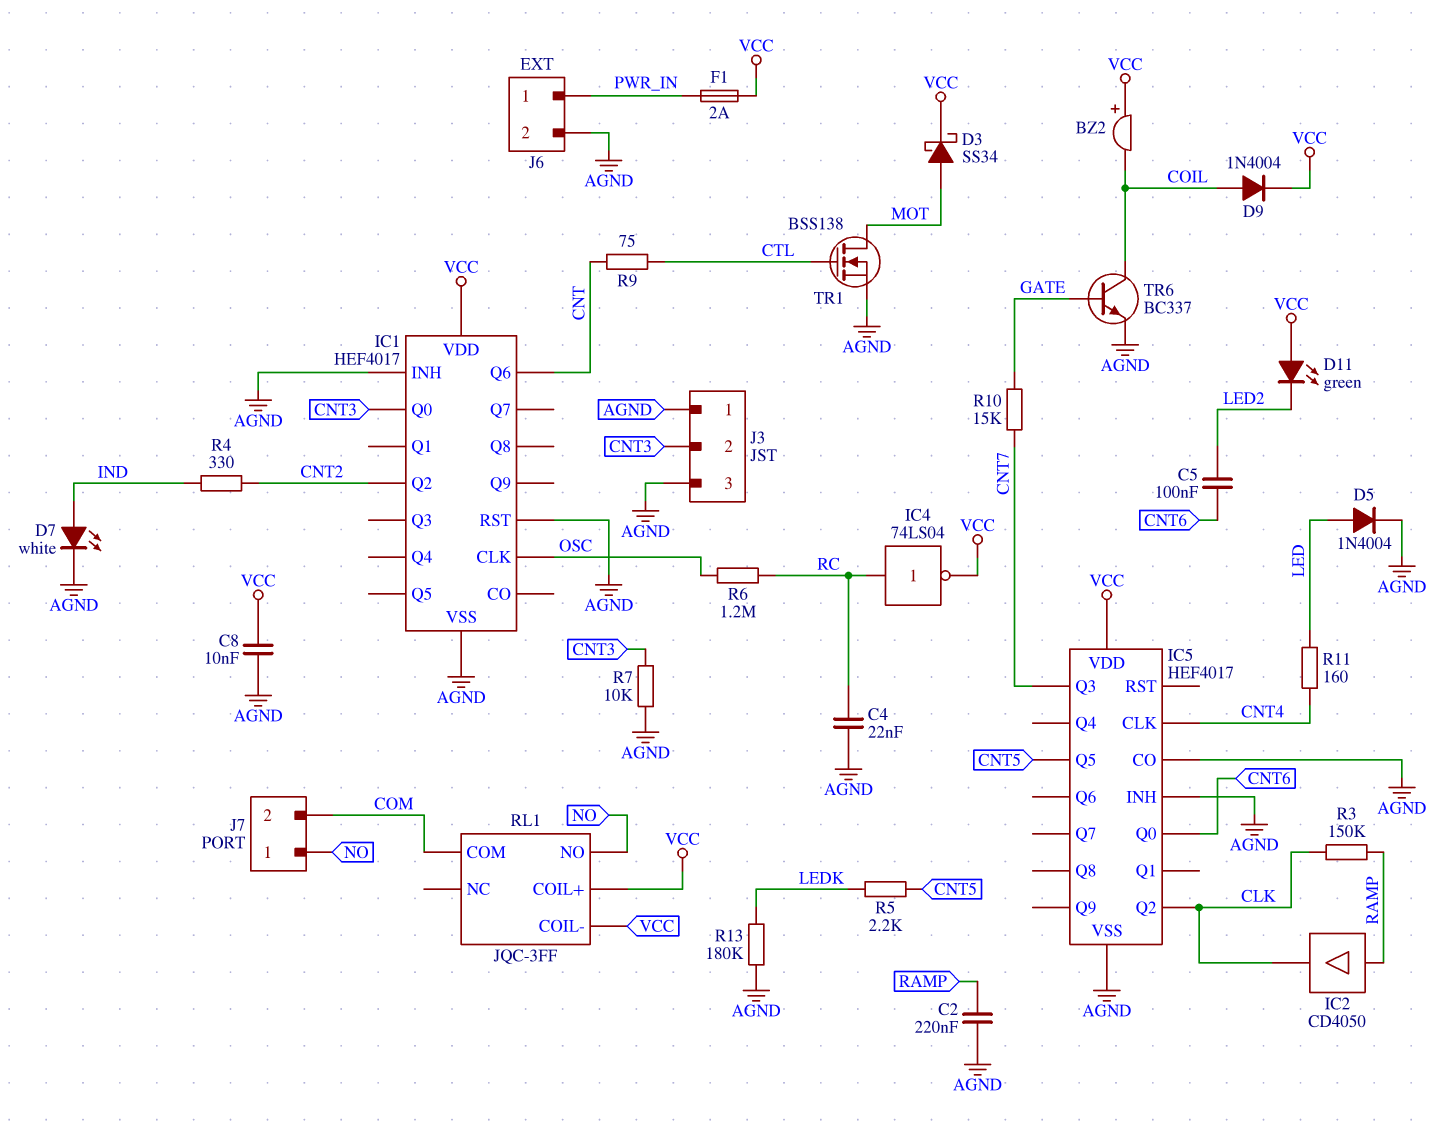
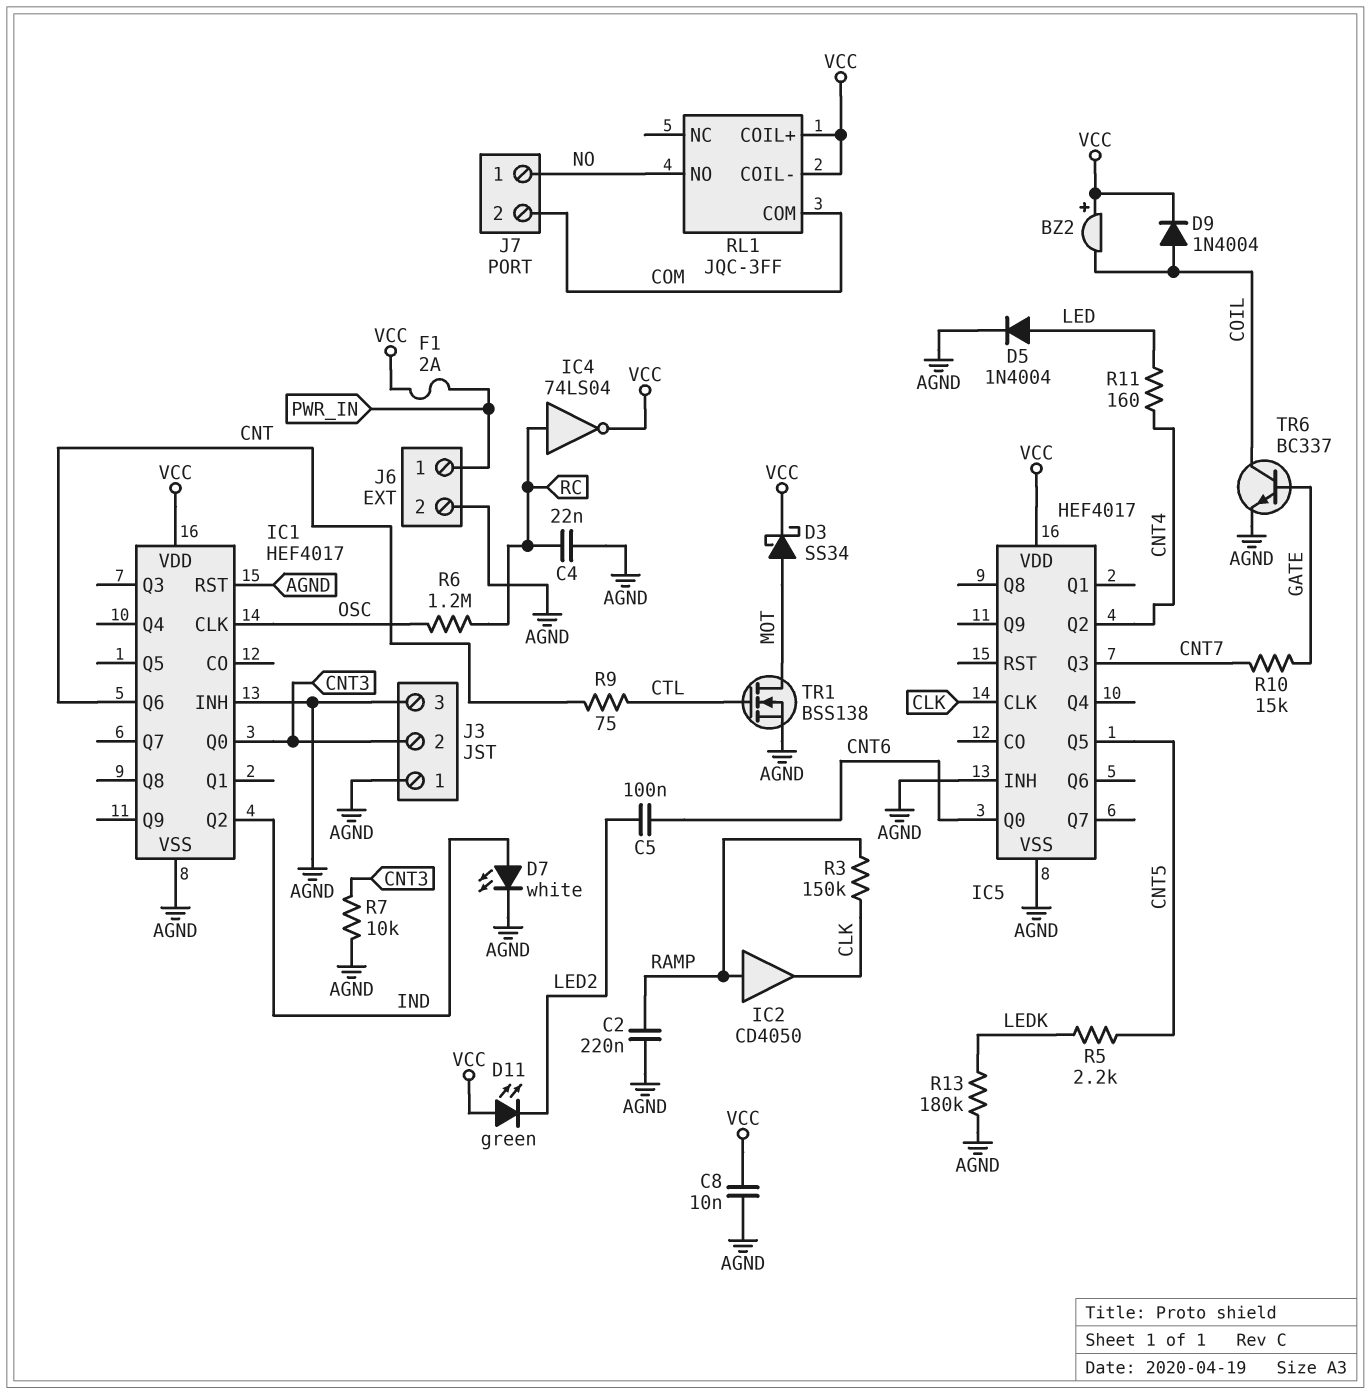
IC1 pin Q2: CNT2 -> IND
IC5 pin CLK: CNT4 -> CLK
IC5 pin CO: AGND -> none
IC5 pin Q2: CLK -> CNT4
R4: 330 (CNT2, IND) -> none

